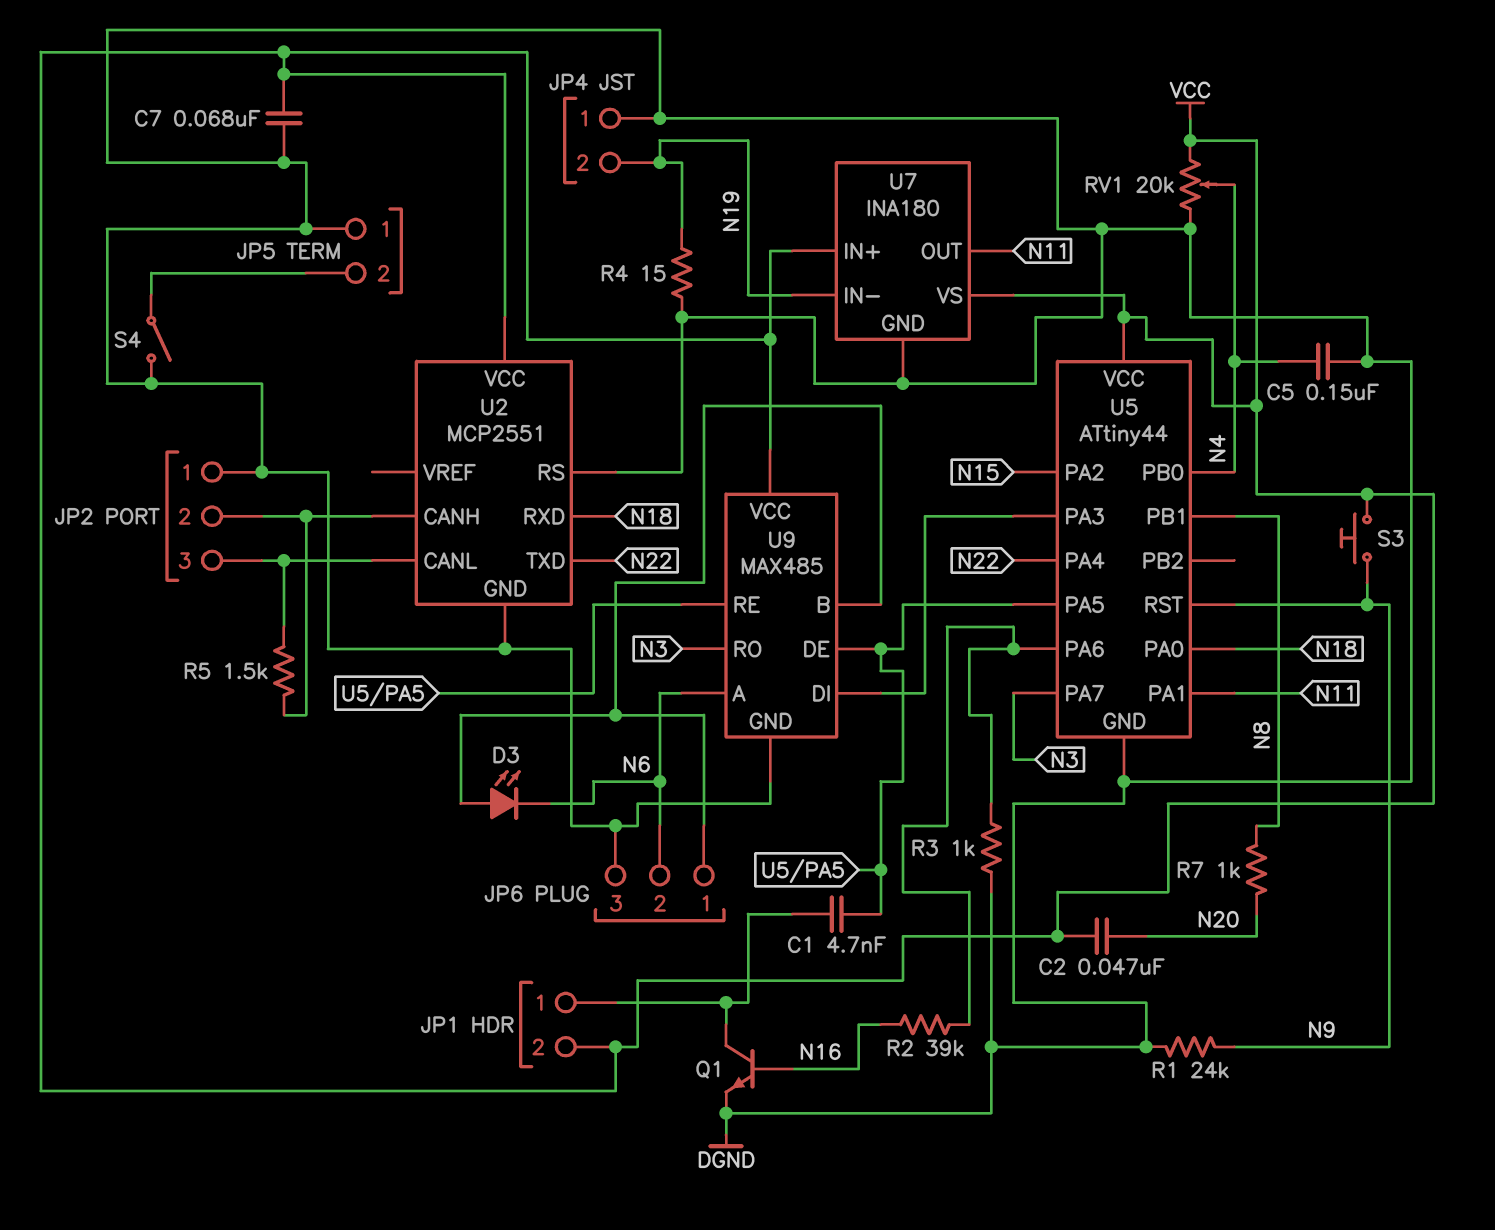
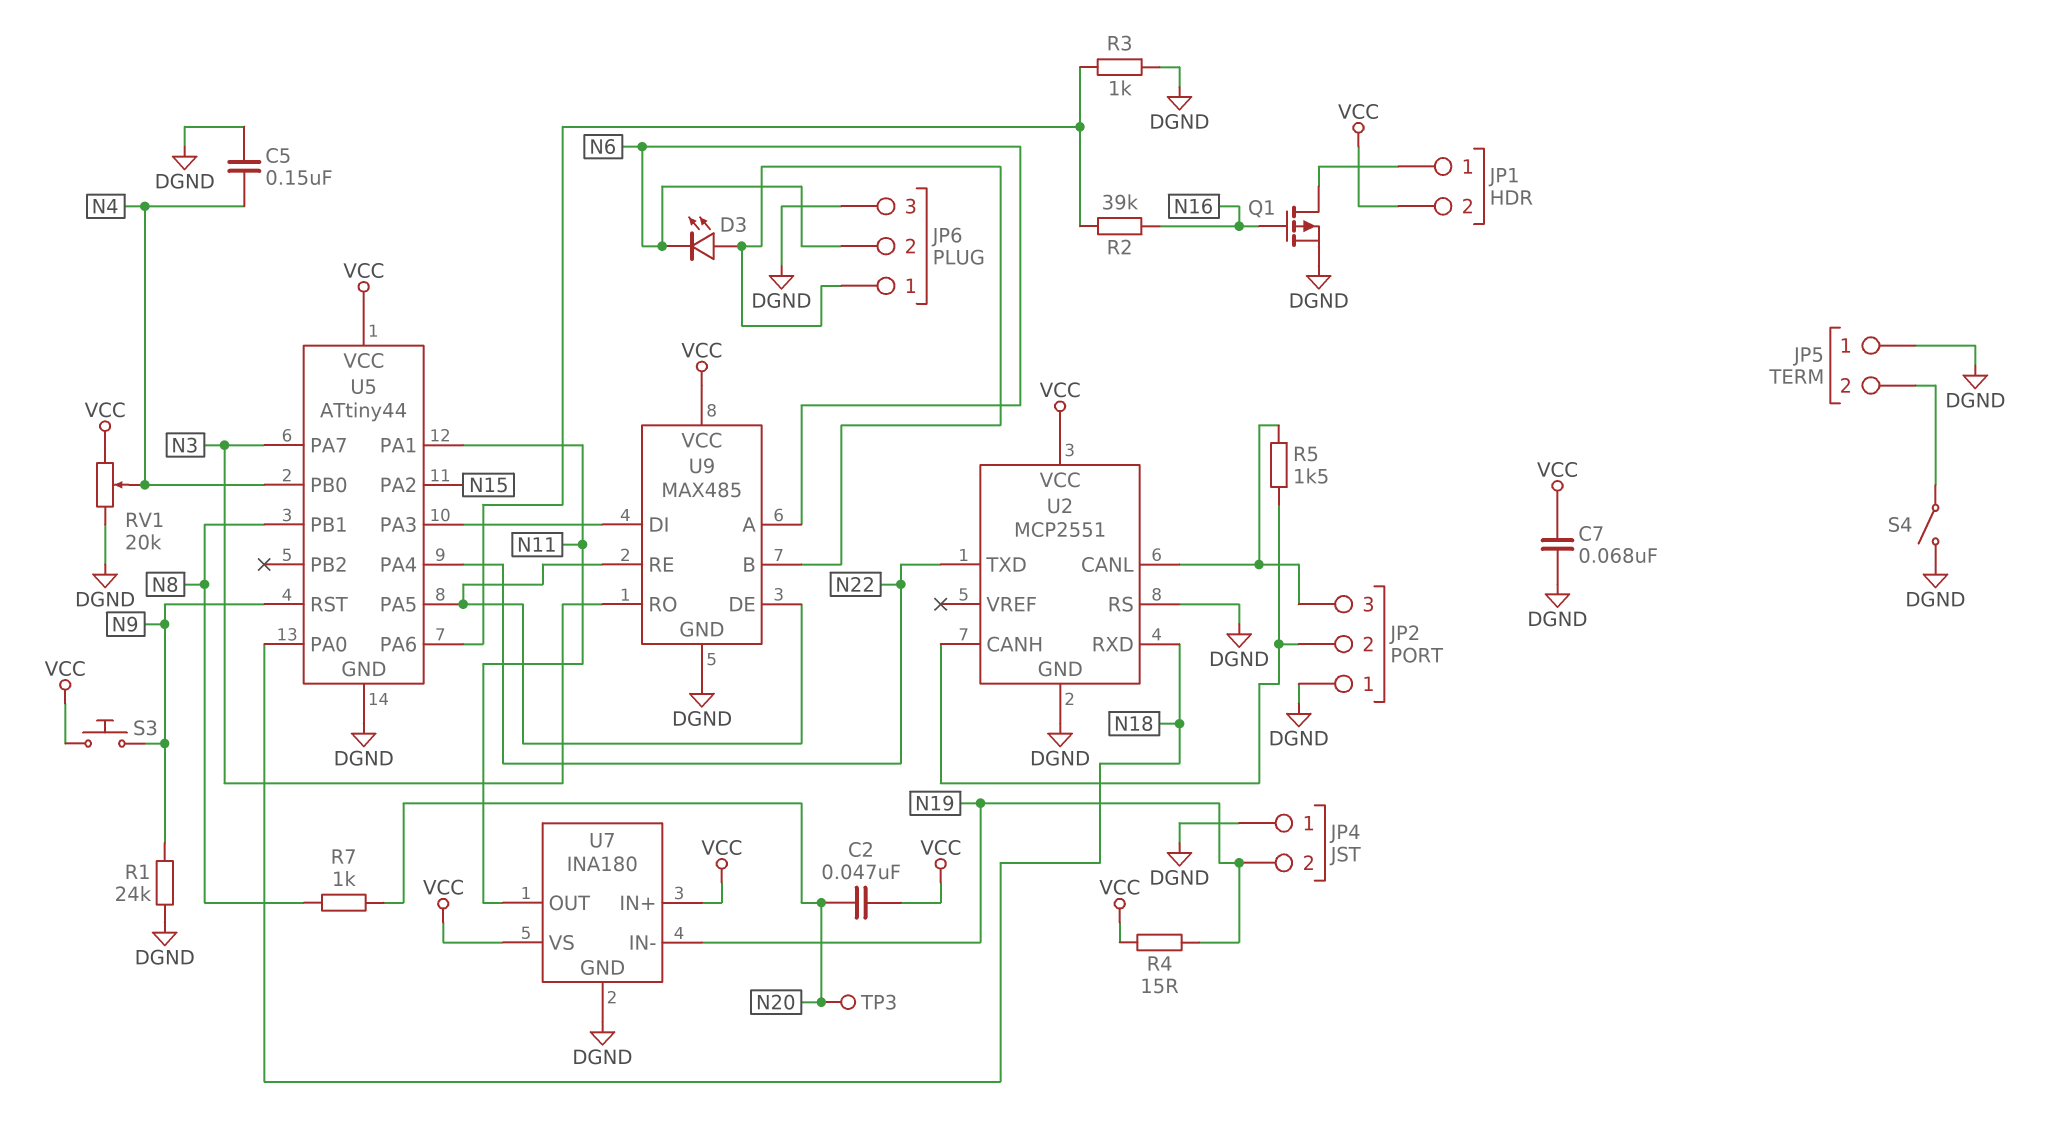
C1: 4.7nF (JP1/1, U5/PA5) -> none
Q1: NPN (B N16, C JP1/1, E DGND) -> PMOS (G N16, D JP1/1, S DGND)
R4: 15 (DGND, N19) -> 15 (N19, VCC)
TP3: none -> test point (N20)

